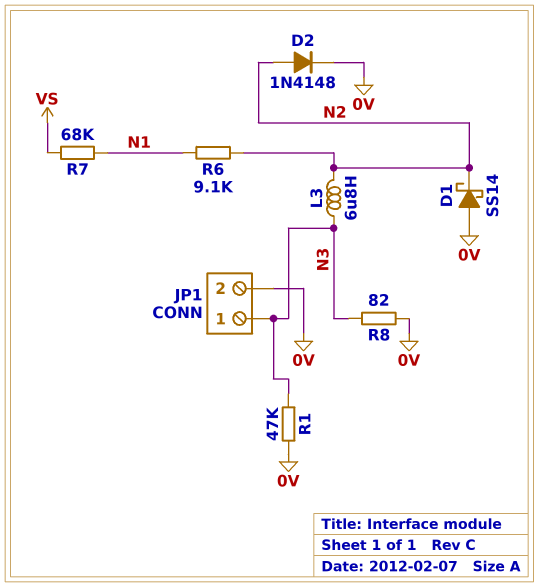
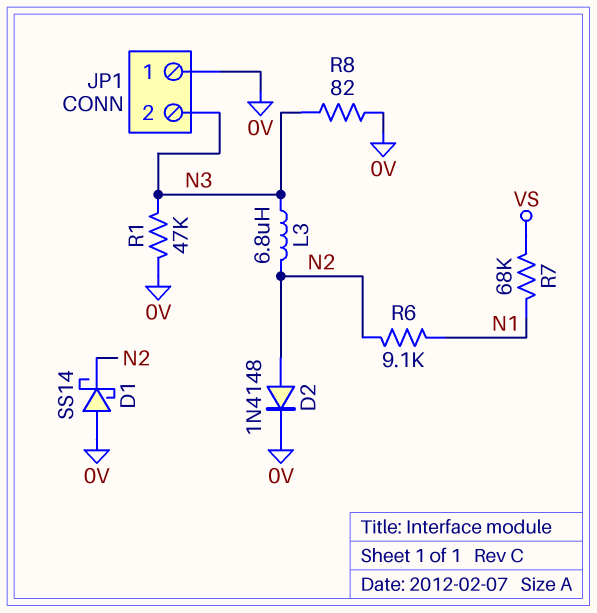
JP1 pin 1: N3 -> 0V
JP1 pin 2: 0V -> N3

